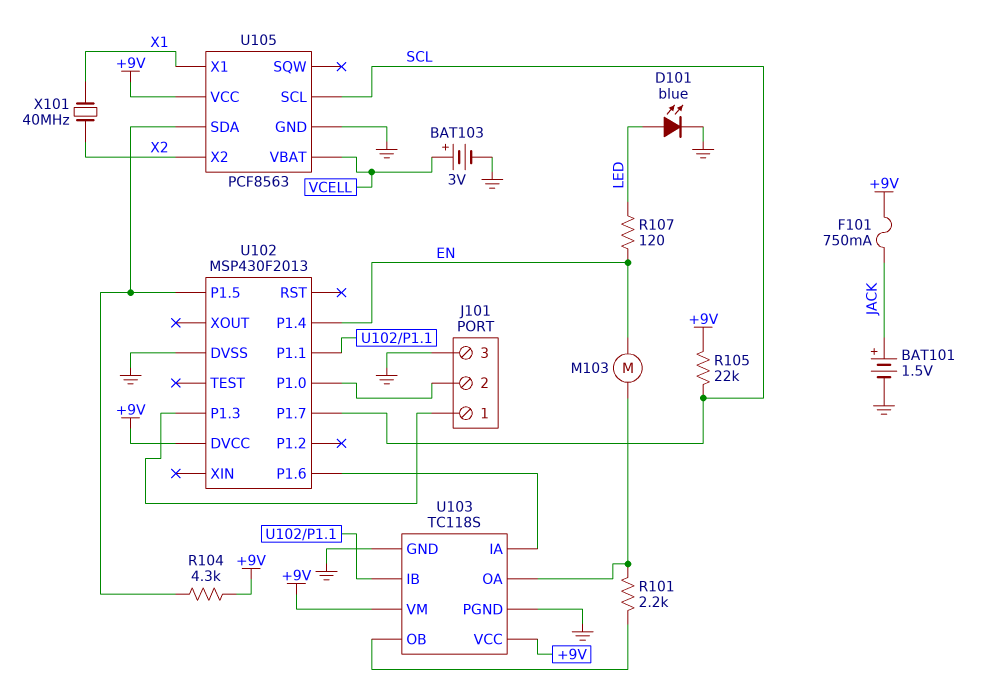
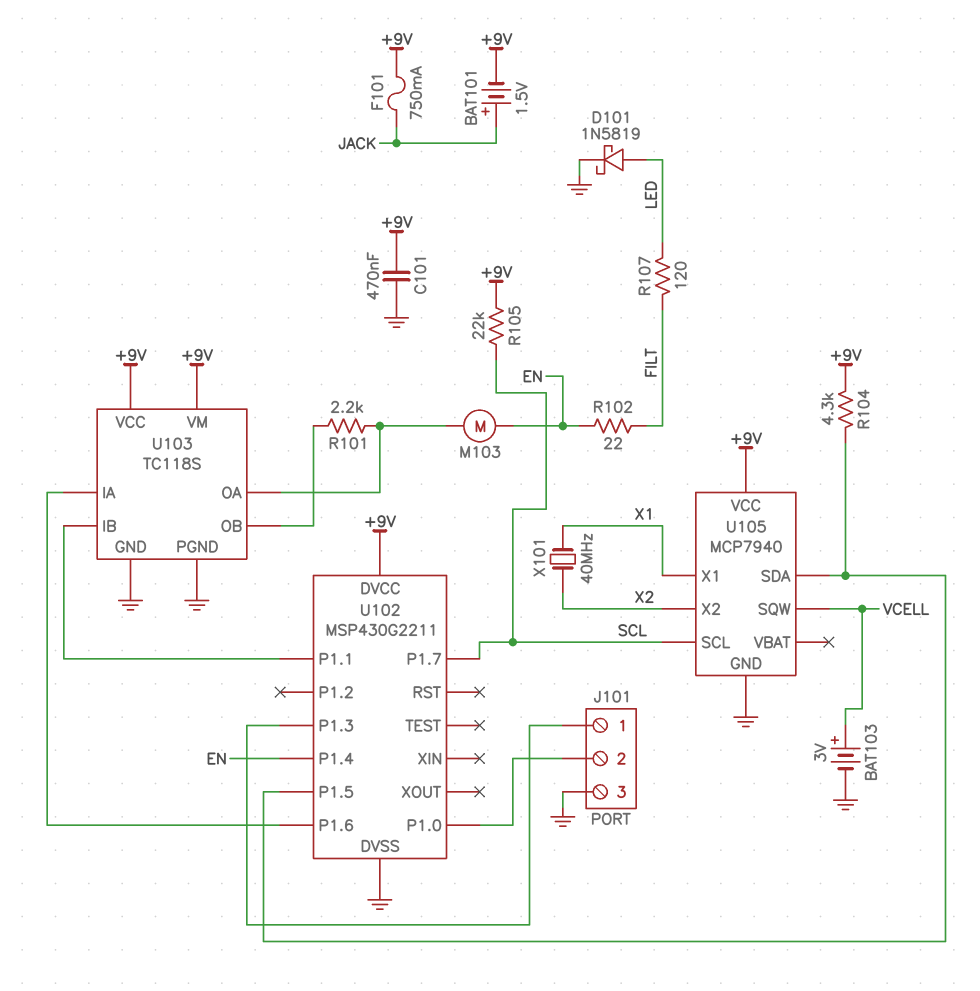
BAT101: 1.5V (plus JACK, minus GND) -> 1.5V (plus JACK, minus +9V)
C101: none -> 470nF (+9V, GND)
D101: LED blue (A LED, K GND) -> schottky 1N5819 (A LED, K GND)
R102: none -> 22 (EN, FILT)
R107: 120 (EN, LED) -> 120 (FILT, LED)
U102: MSP430F2013 -> MSP430G2211
U105: PCF8563 -> MCP7940
U105 pin SQW: none -> VCELL
U105 pin VBAT: VCELL -> none

